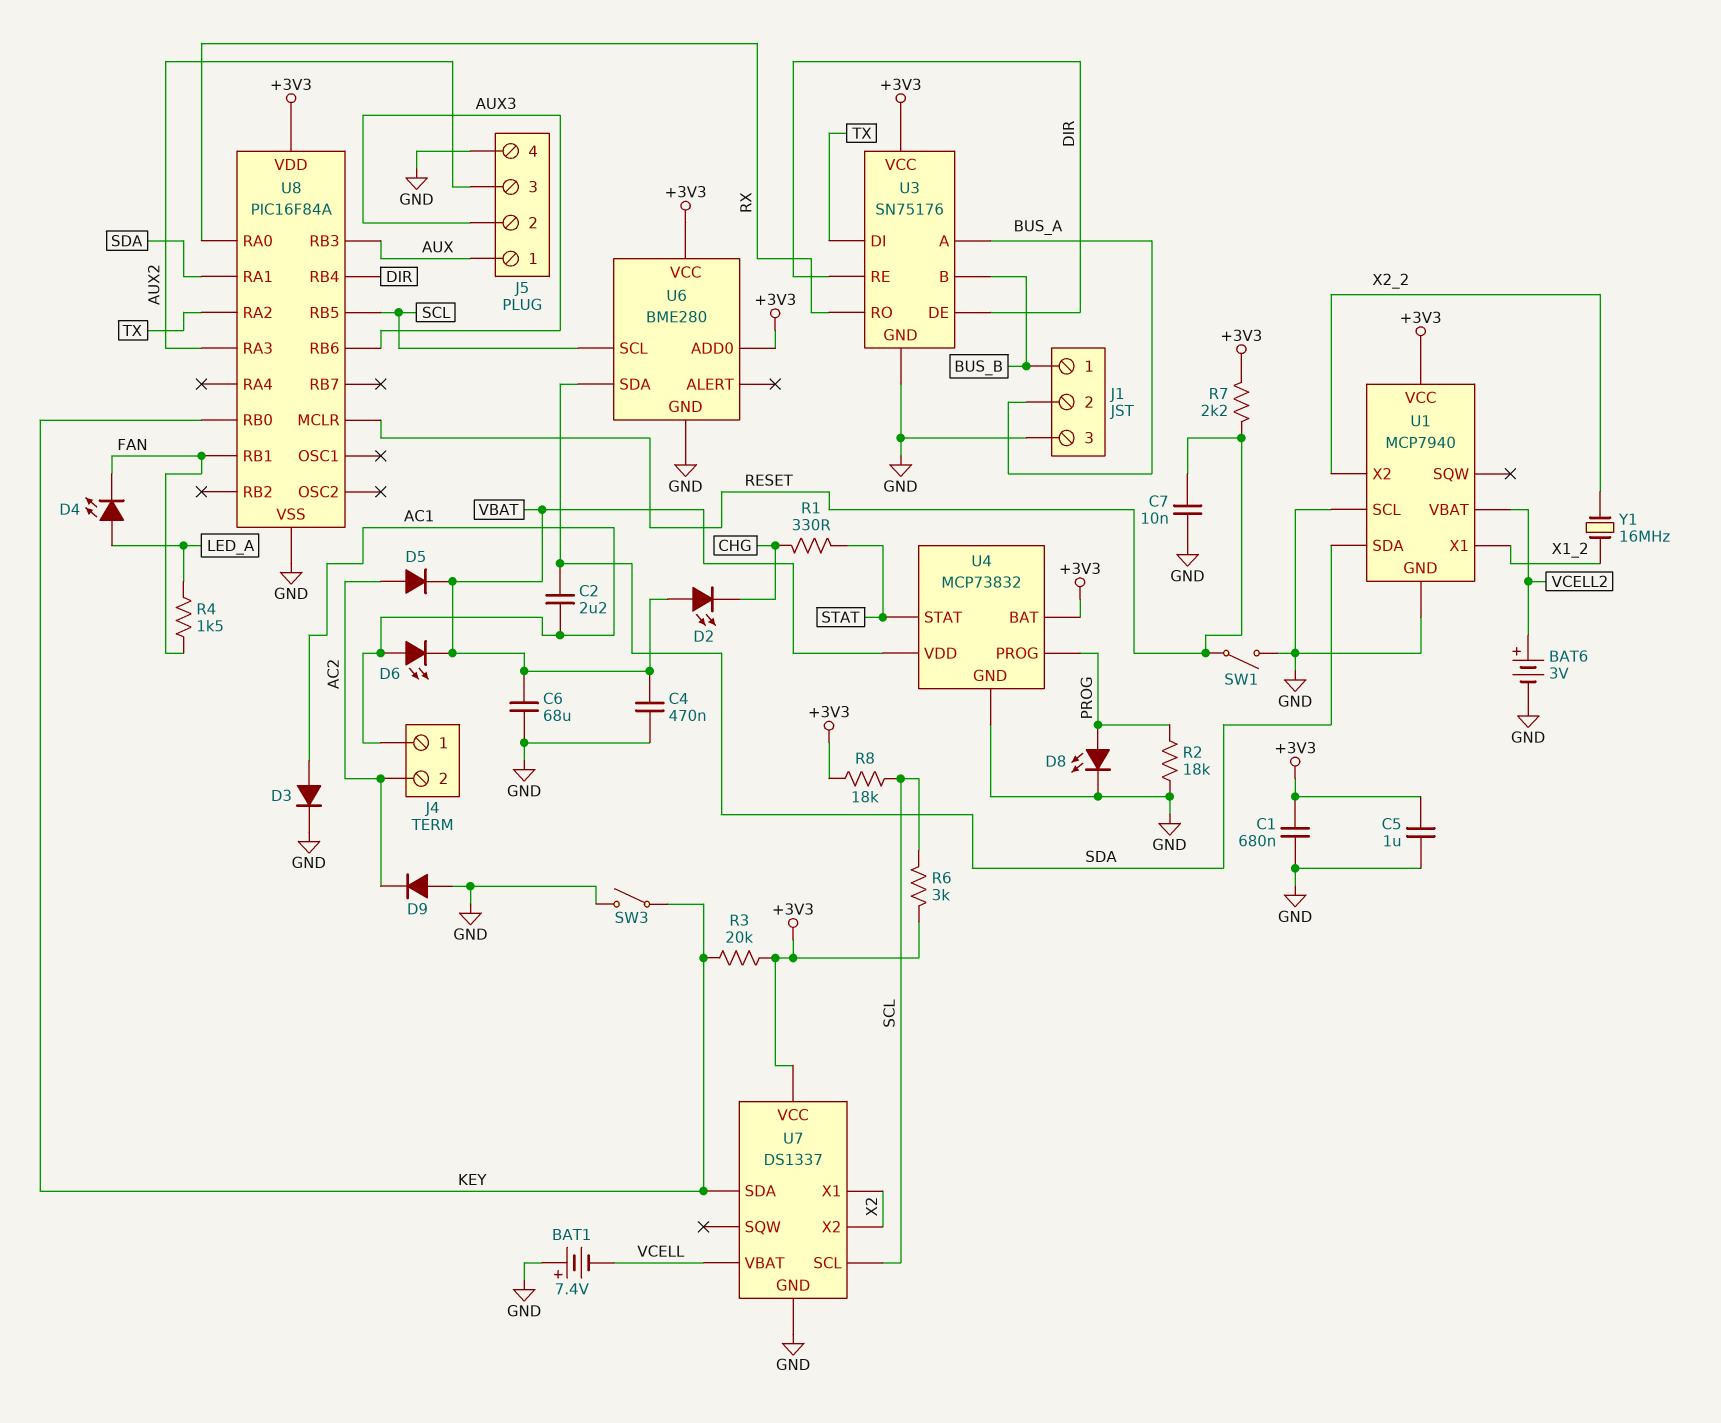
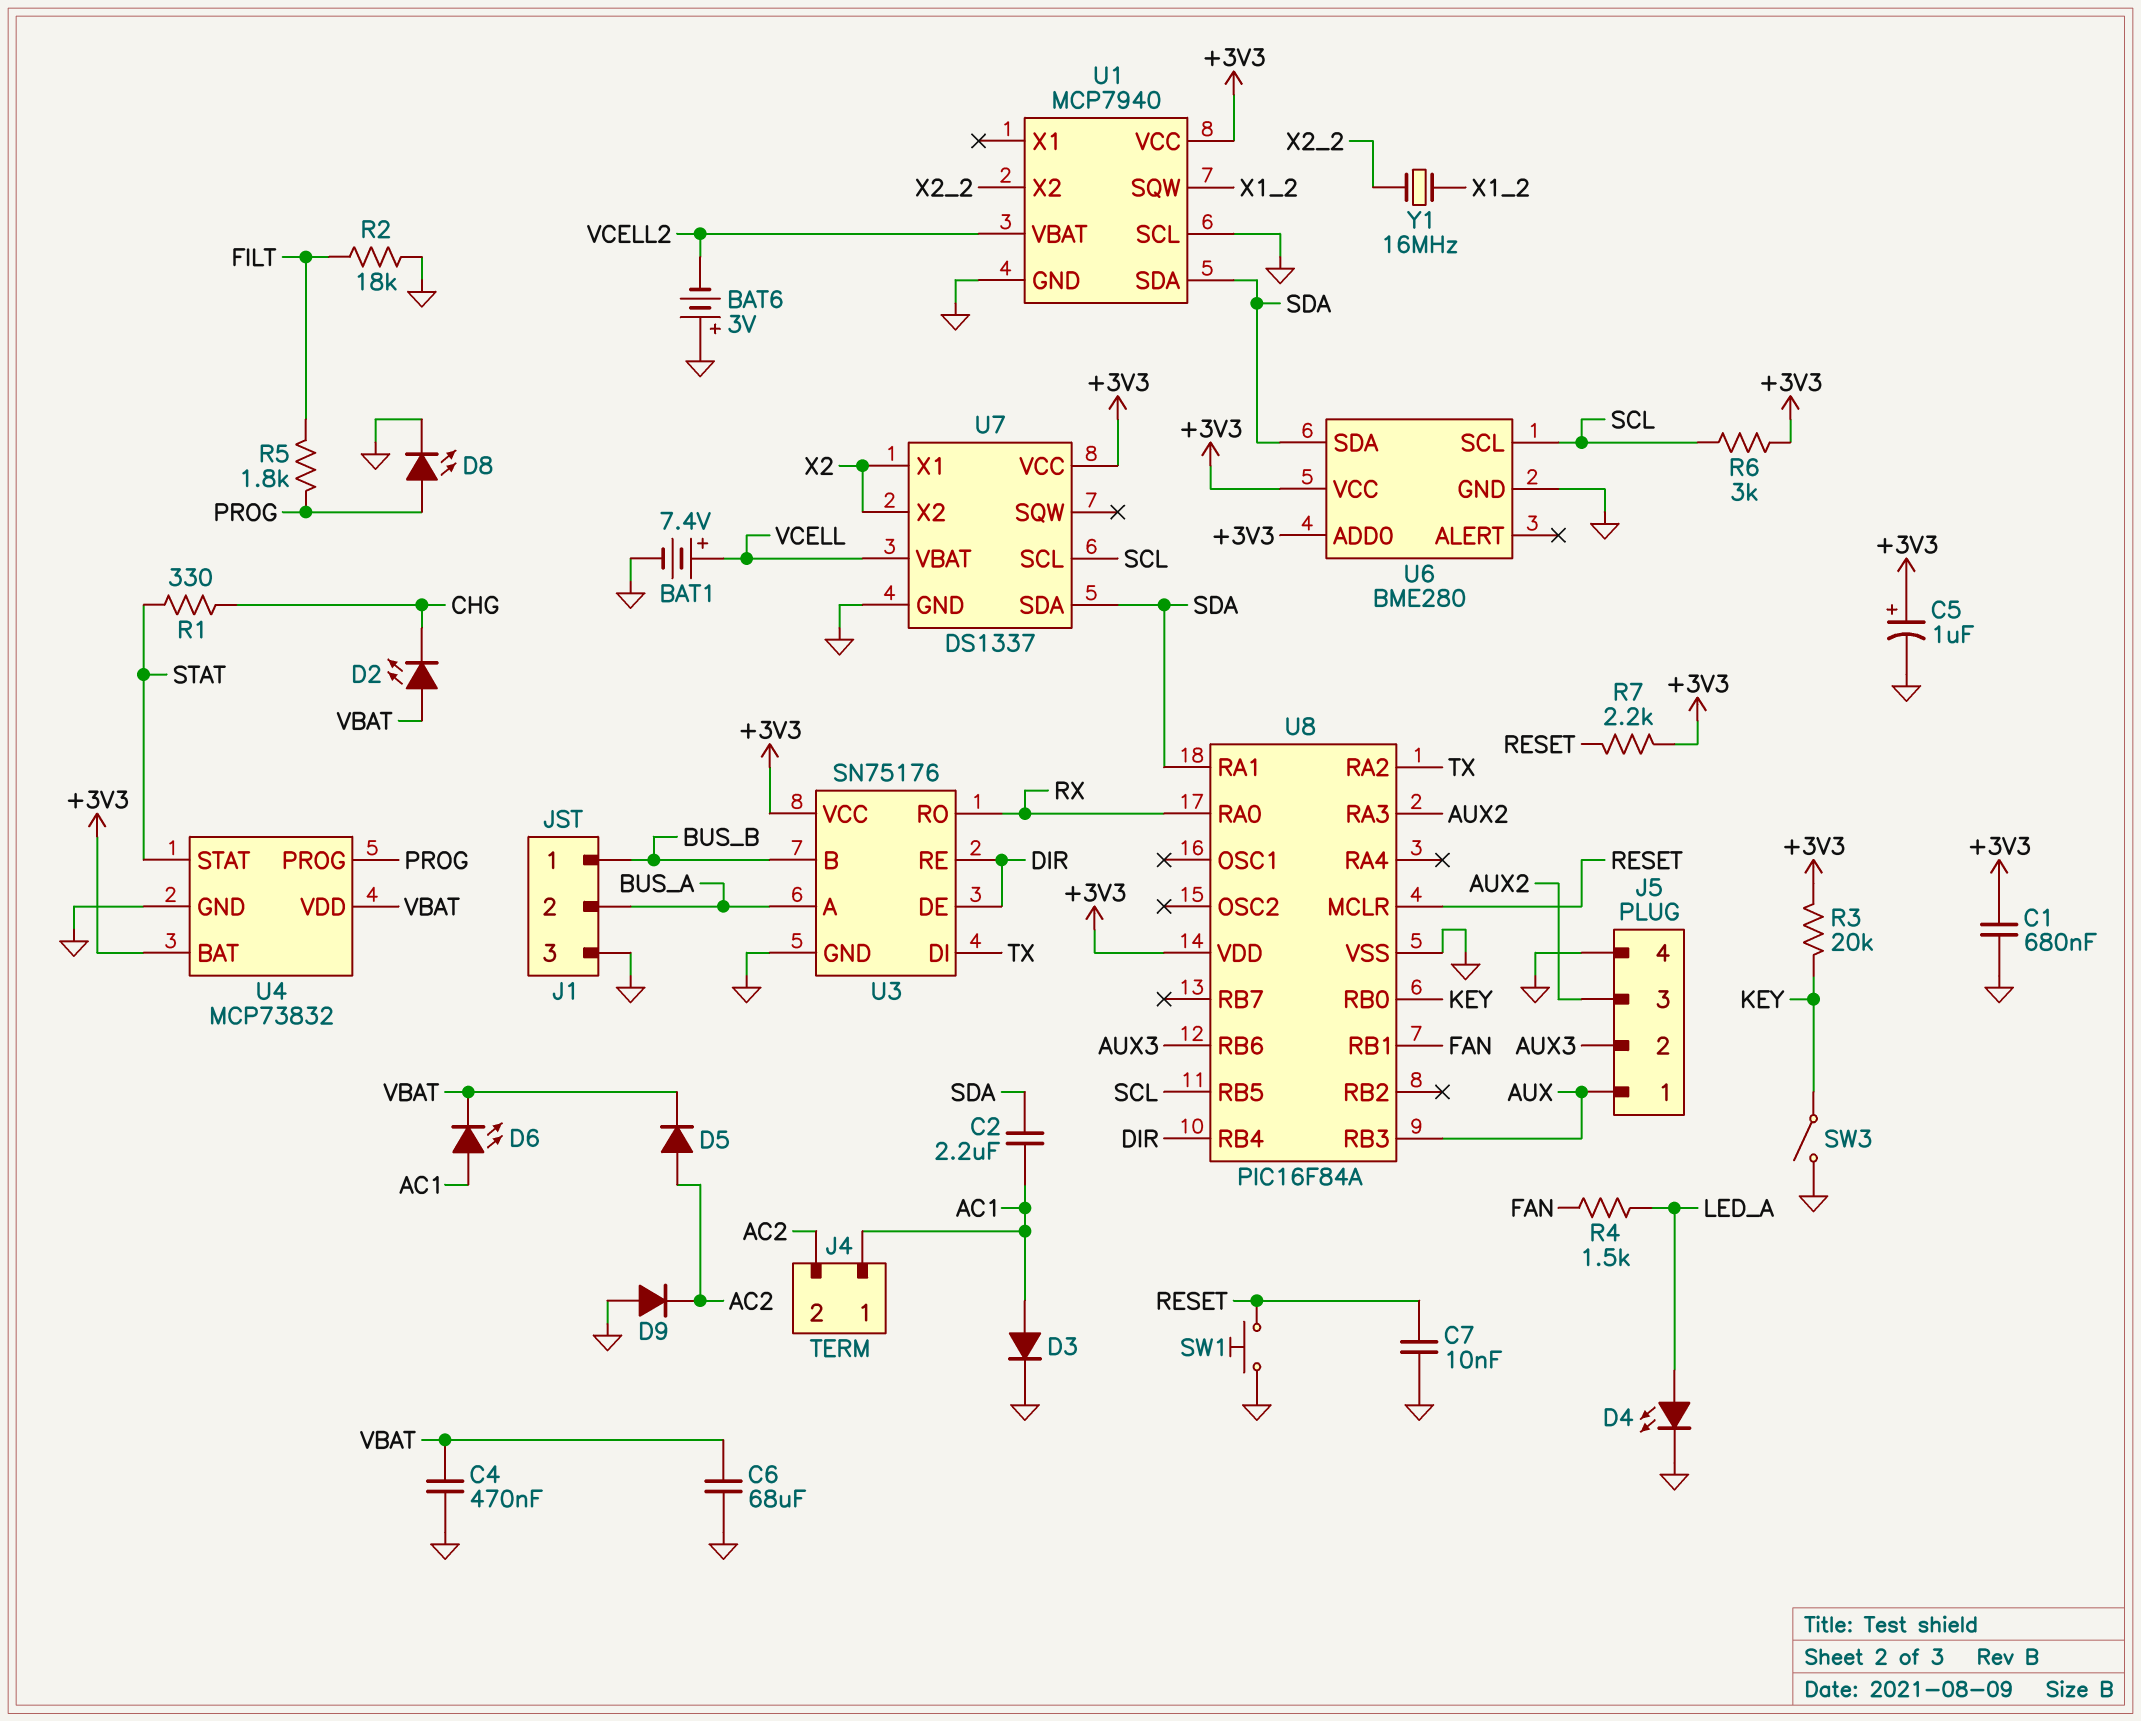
BAT1: 7.4V (plus GND, minus VCELL) -> 7.4V (plus VCELL, minus GND)
BAT6: 3V (plus VCELL2, minus GND) -> 3V (plus GND, minus VCELL2)
C5: 1uF (+3V3, GND) -> 1uF (plus +3V3, minus GND)
D4: LED (A LED_A, K FAN) -> LED (A LED_A, K GND)
R2: 18k (GND, PROG) -> 18k (FILT, GND)
R5: none -> 1.8k (FILT, PROG)
R8: 18k (+3V3, SCL) -> none
SW1: switch (GND, RESET) -> button (GND, RESET)
U1 pin SQW: none -> X1_2
U1 pin X1: X1_2 -> none
U7 pin SDA: KEY -> SDA

